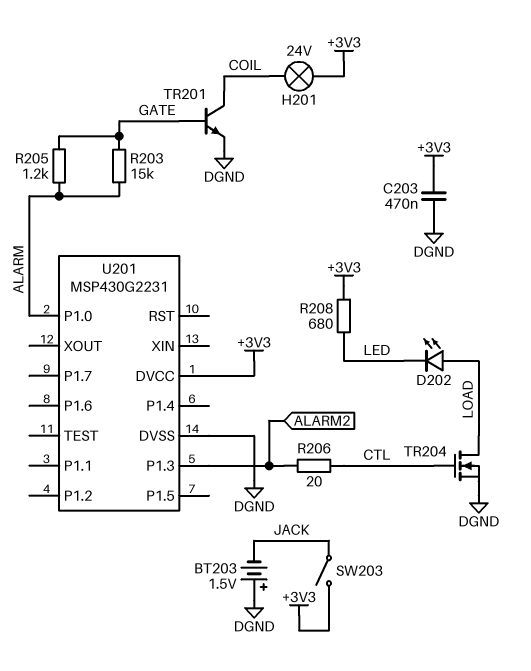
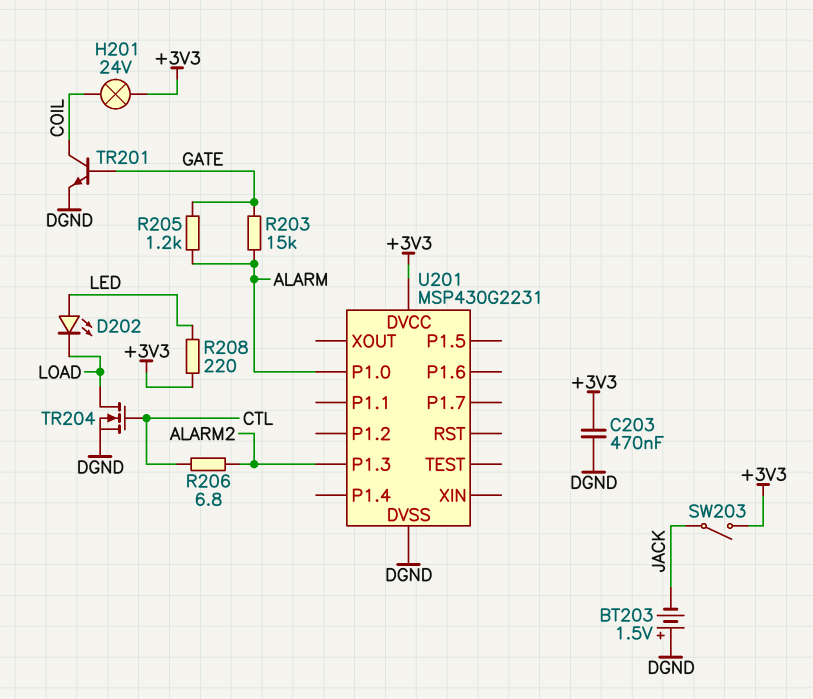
D202: LED (A LOAD, K LED) -> LED (A LED, K LOAD)
R206: 20 (ALARM2, CTL) -> 6.8 (ALARM2, CTL)
R208: 680 (+3V3, LED) -> 220 (+3V3, LED)

